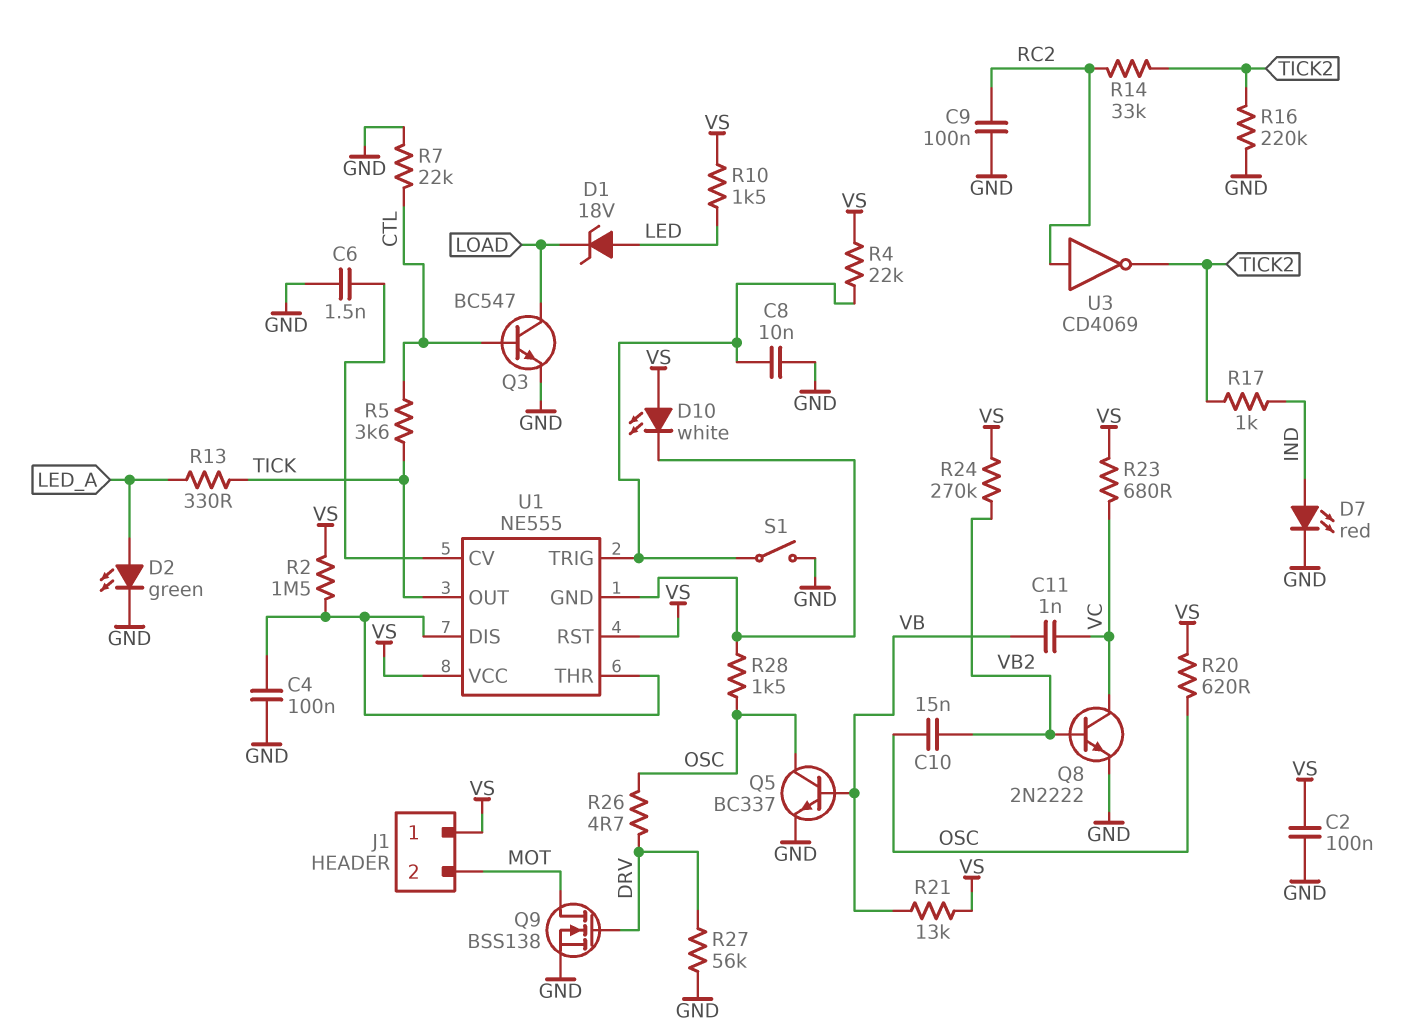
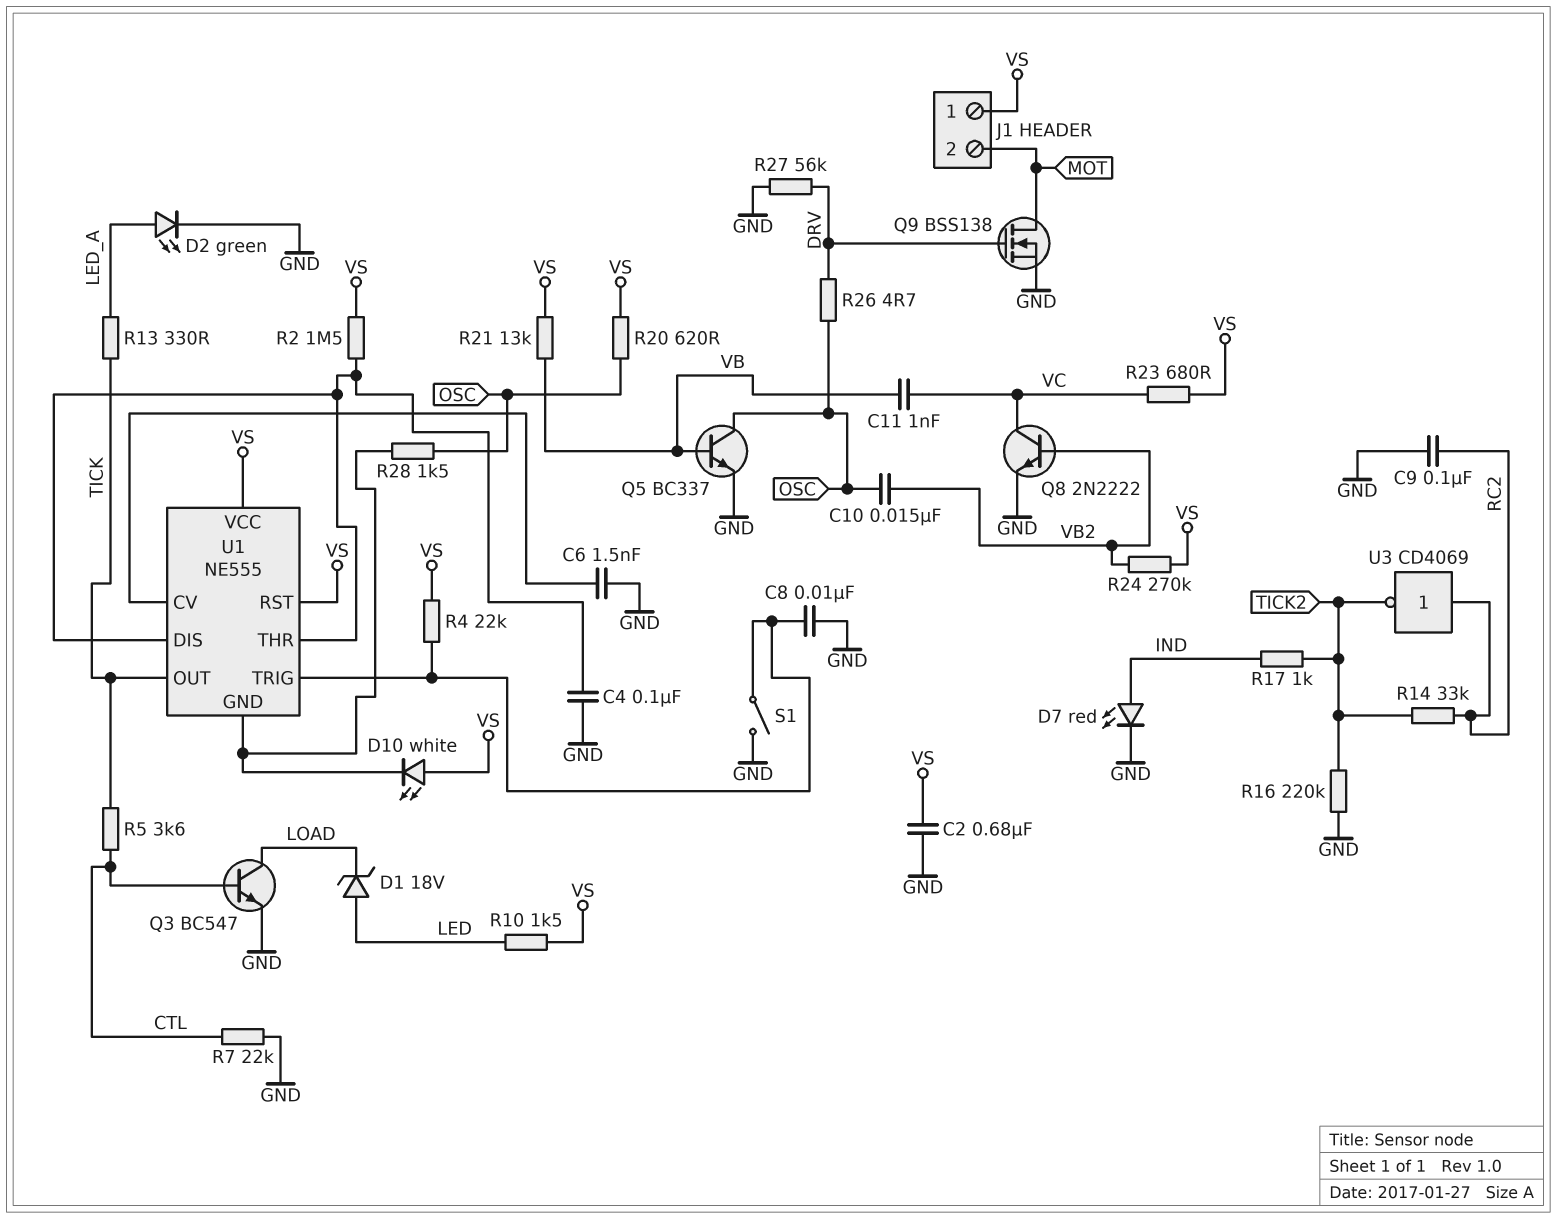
C2: 100nF (GND, VS) -> 680nF (GND, VS)

